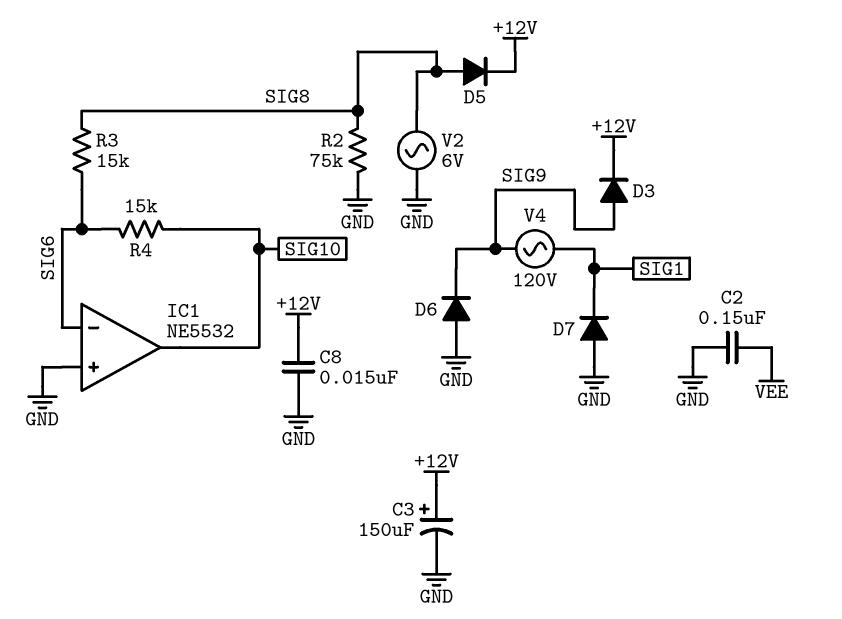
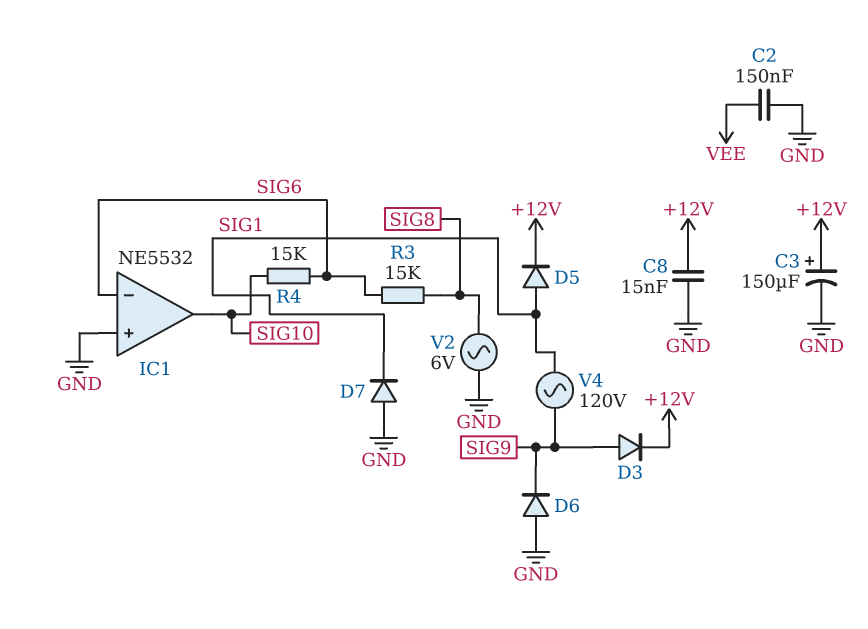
D5: diode (A SIG8, K +12V) -> diode (A SIG1, K +12V)
R2: 75k (GND, SIG8) -> none

